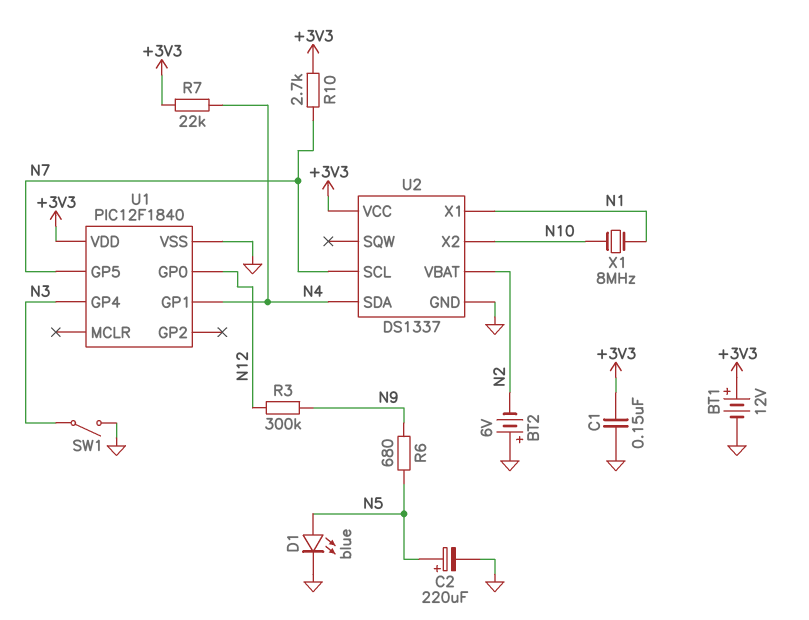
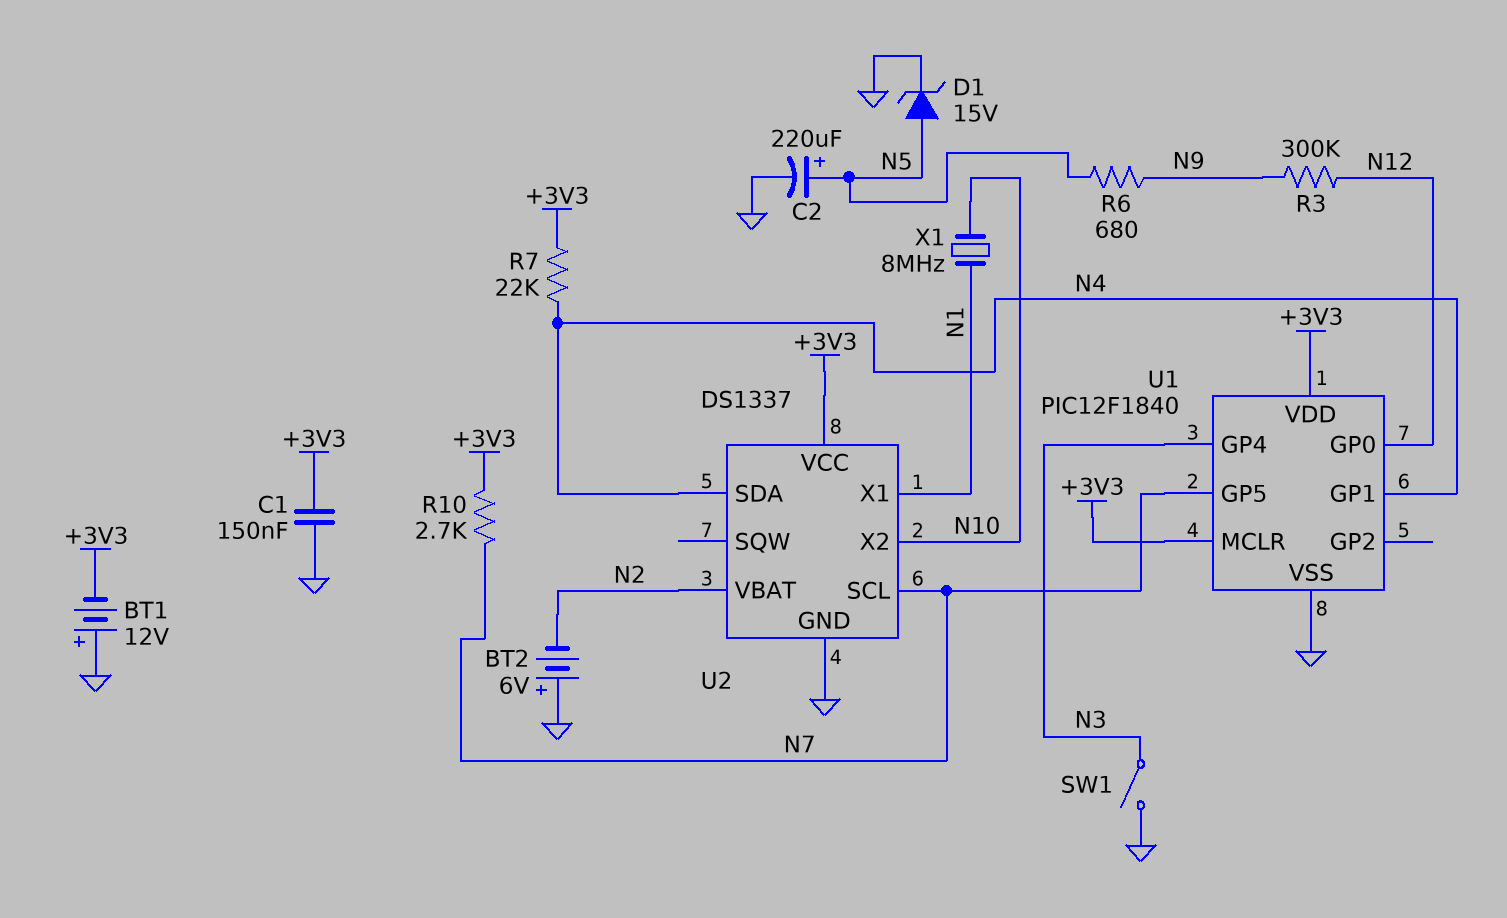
BT1: 12V (plus +3V3, minus GND) -> 12V (plus GND, minus +3V3)
D1: LED blue (A N5, K GND) -> zener 15V (A N5, K GND)
U1 pin MCLR: none -> +3V3

